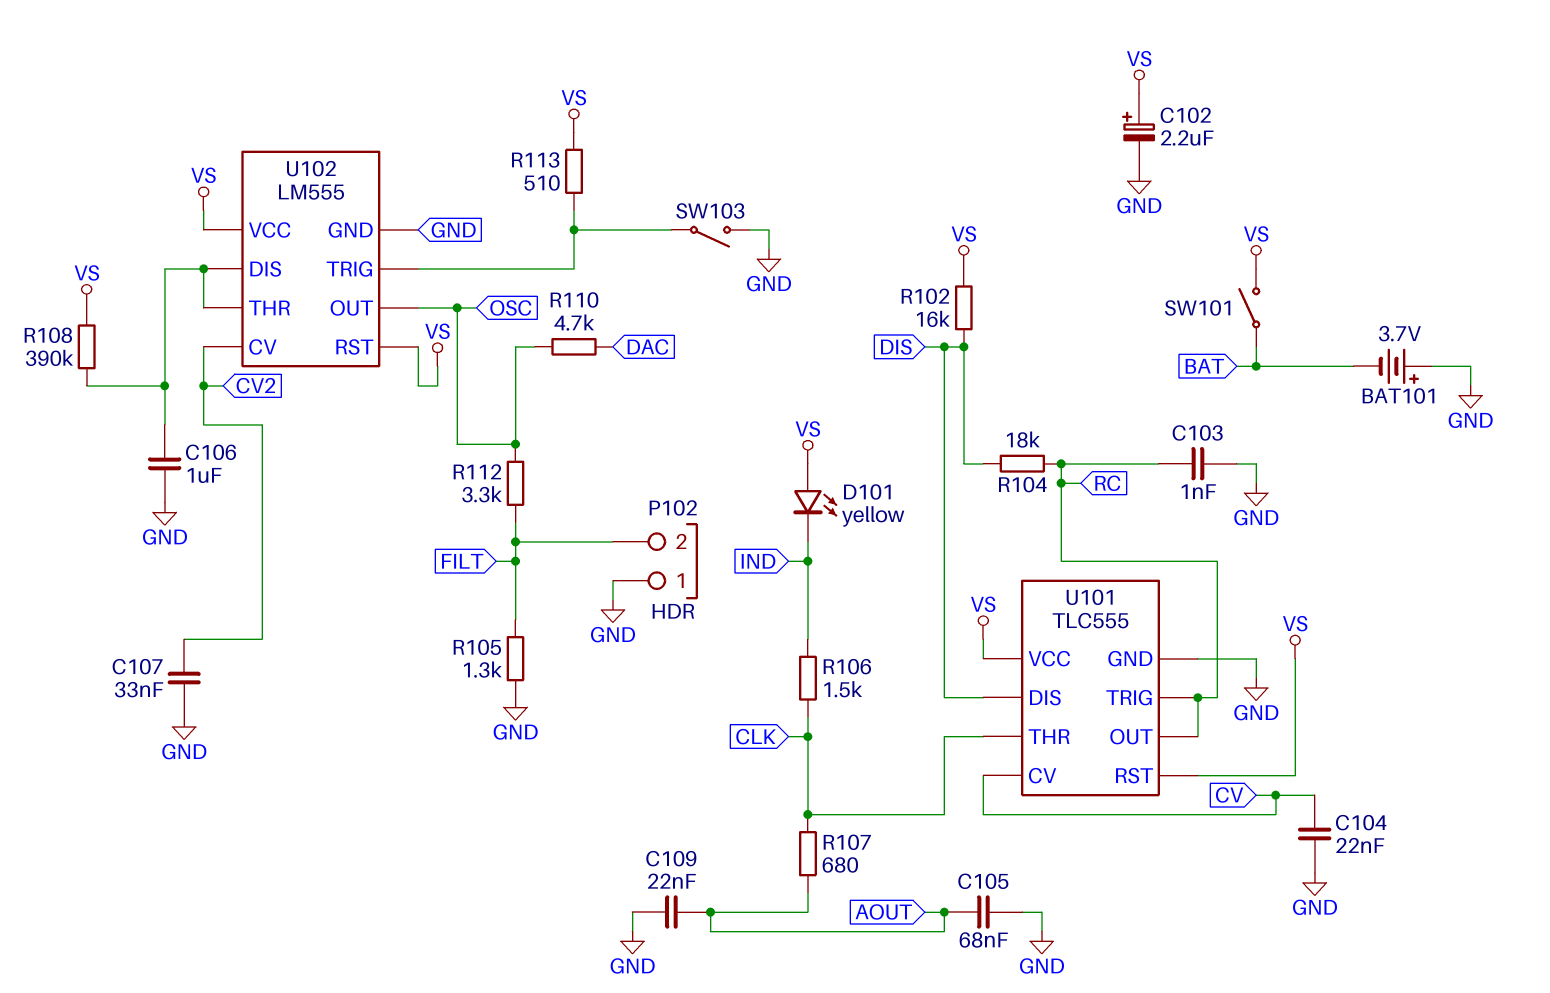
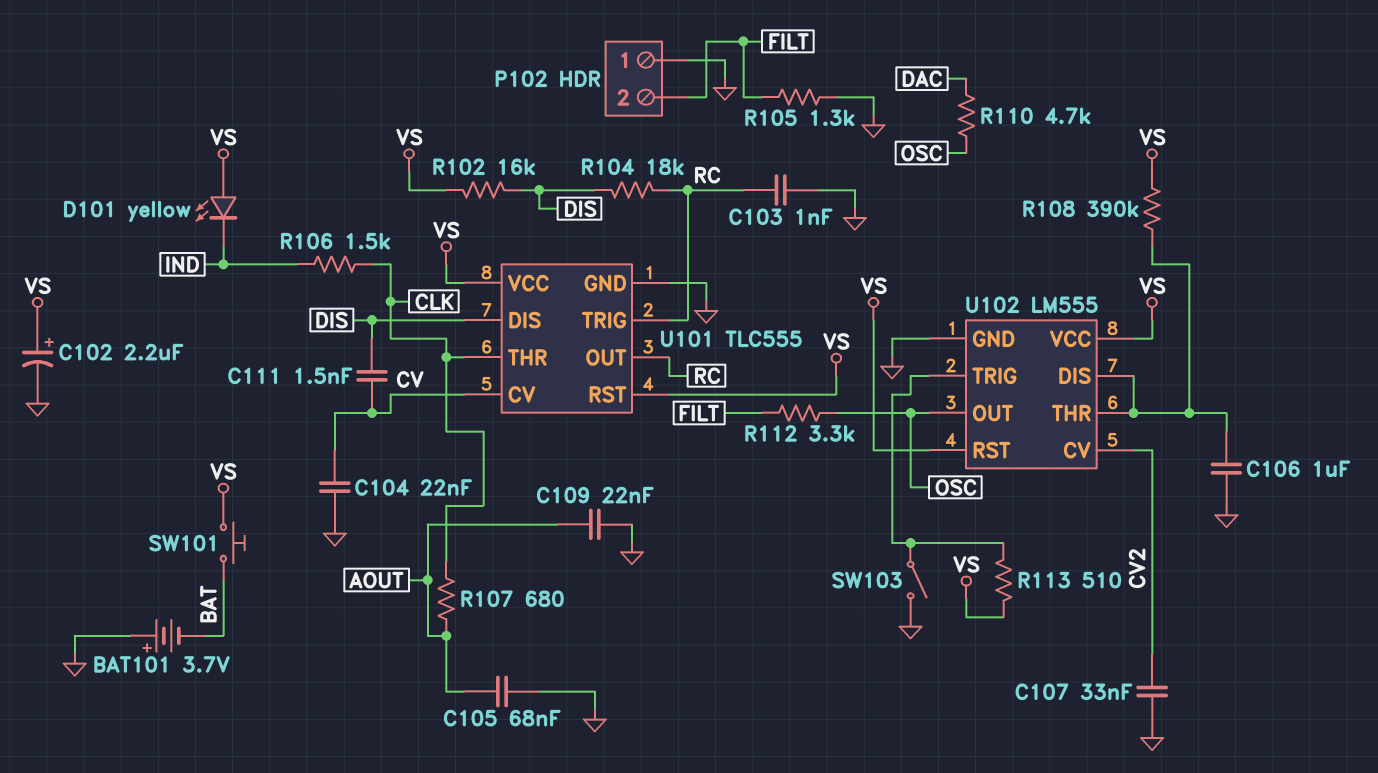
C111: none -> 1.5nF (CV, DIS)
SW101: switch (BAT, VS) -> button (BAT, VS)

